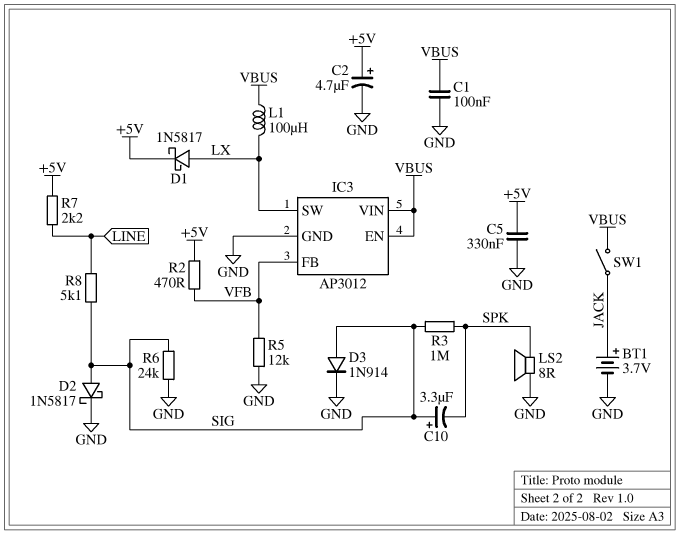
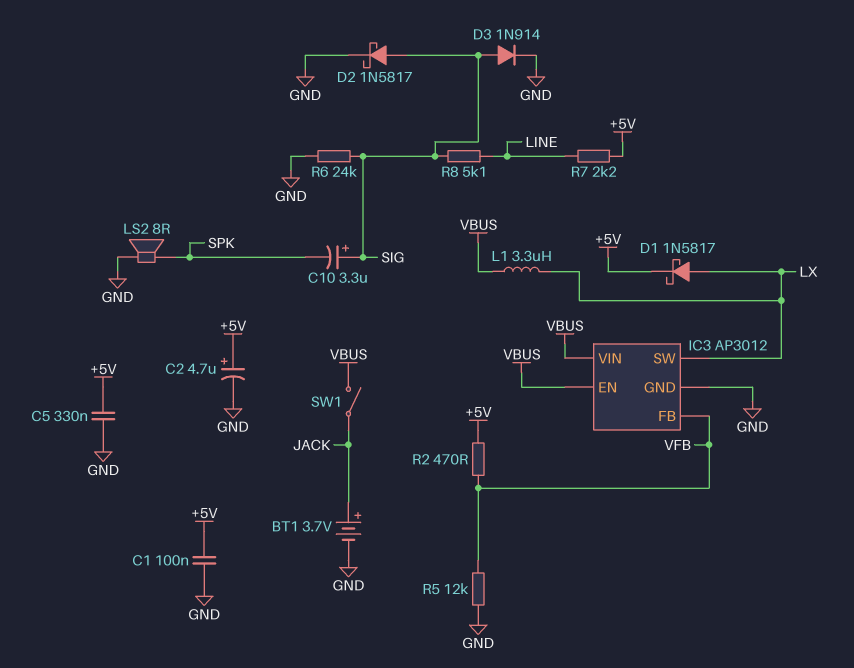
C1: 100nF (GND, VBUS) -> 100nF (+5V, GND)
L1: 100uH (LX, VBUS) -> 3.3uH (LX, VBUS)
R3: 1M (SIG, SPK) -> none

